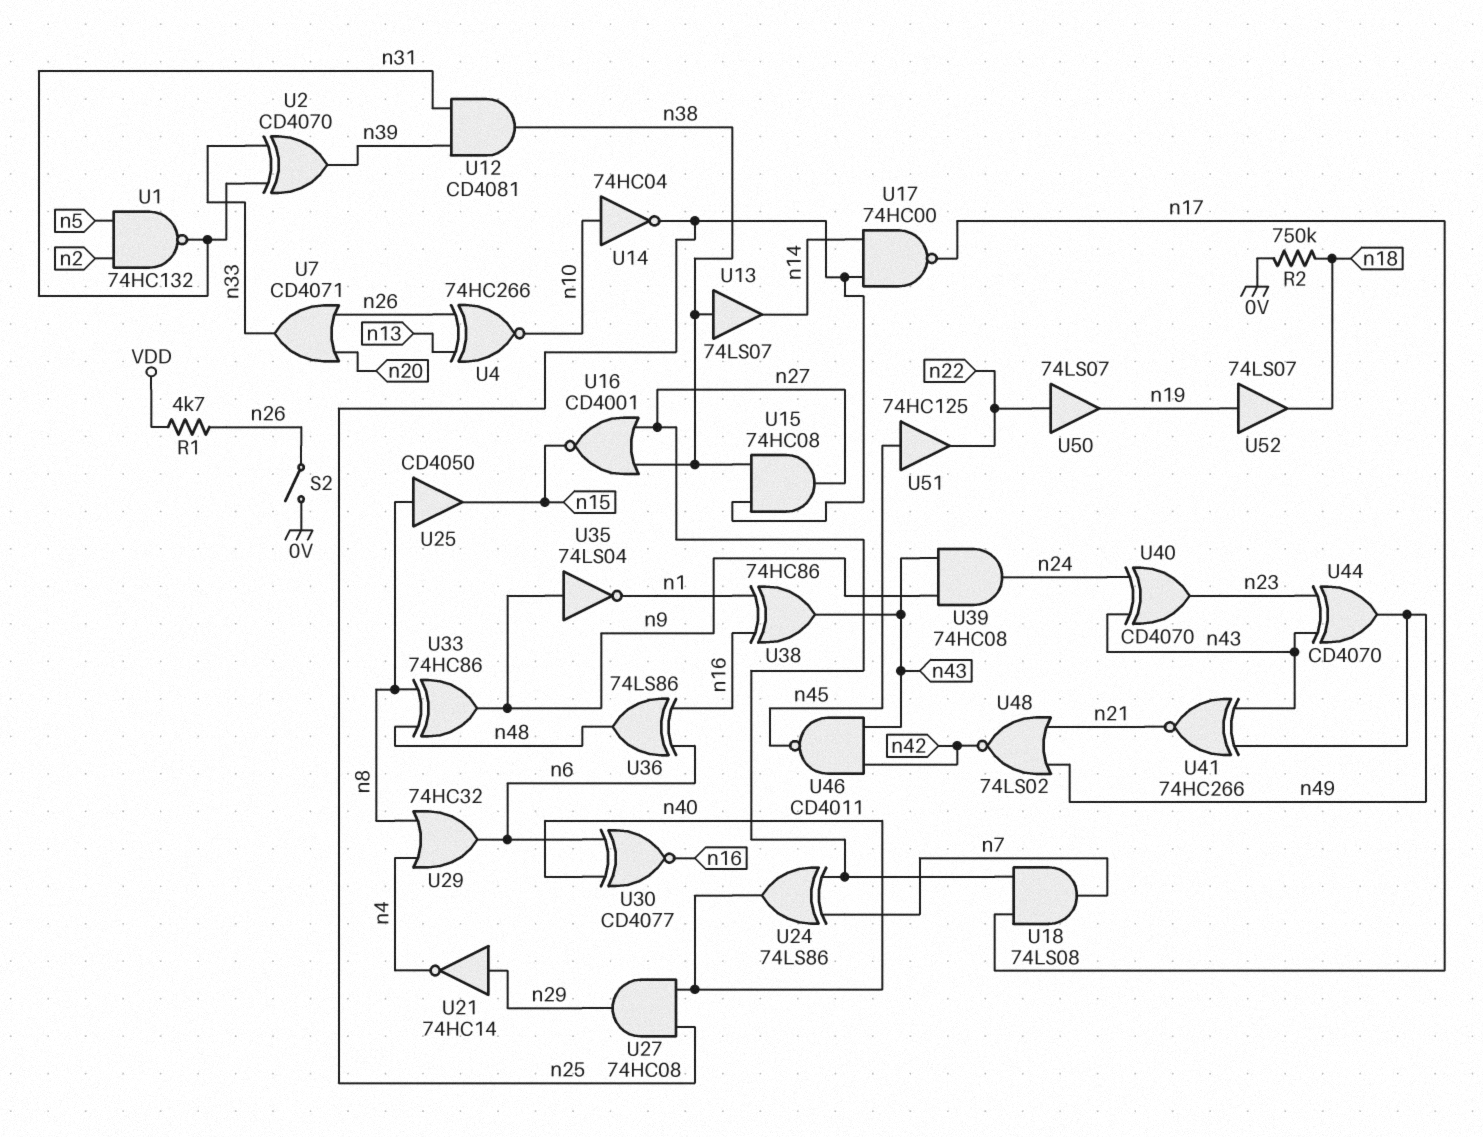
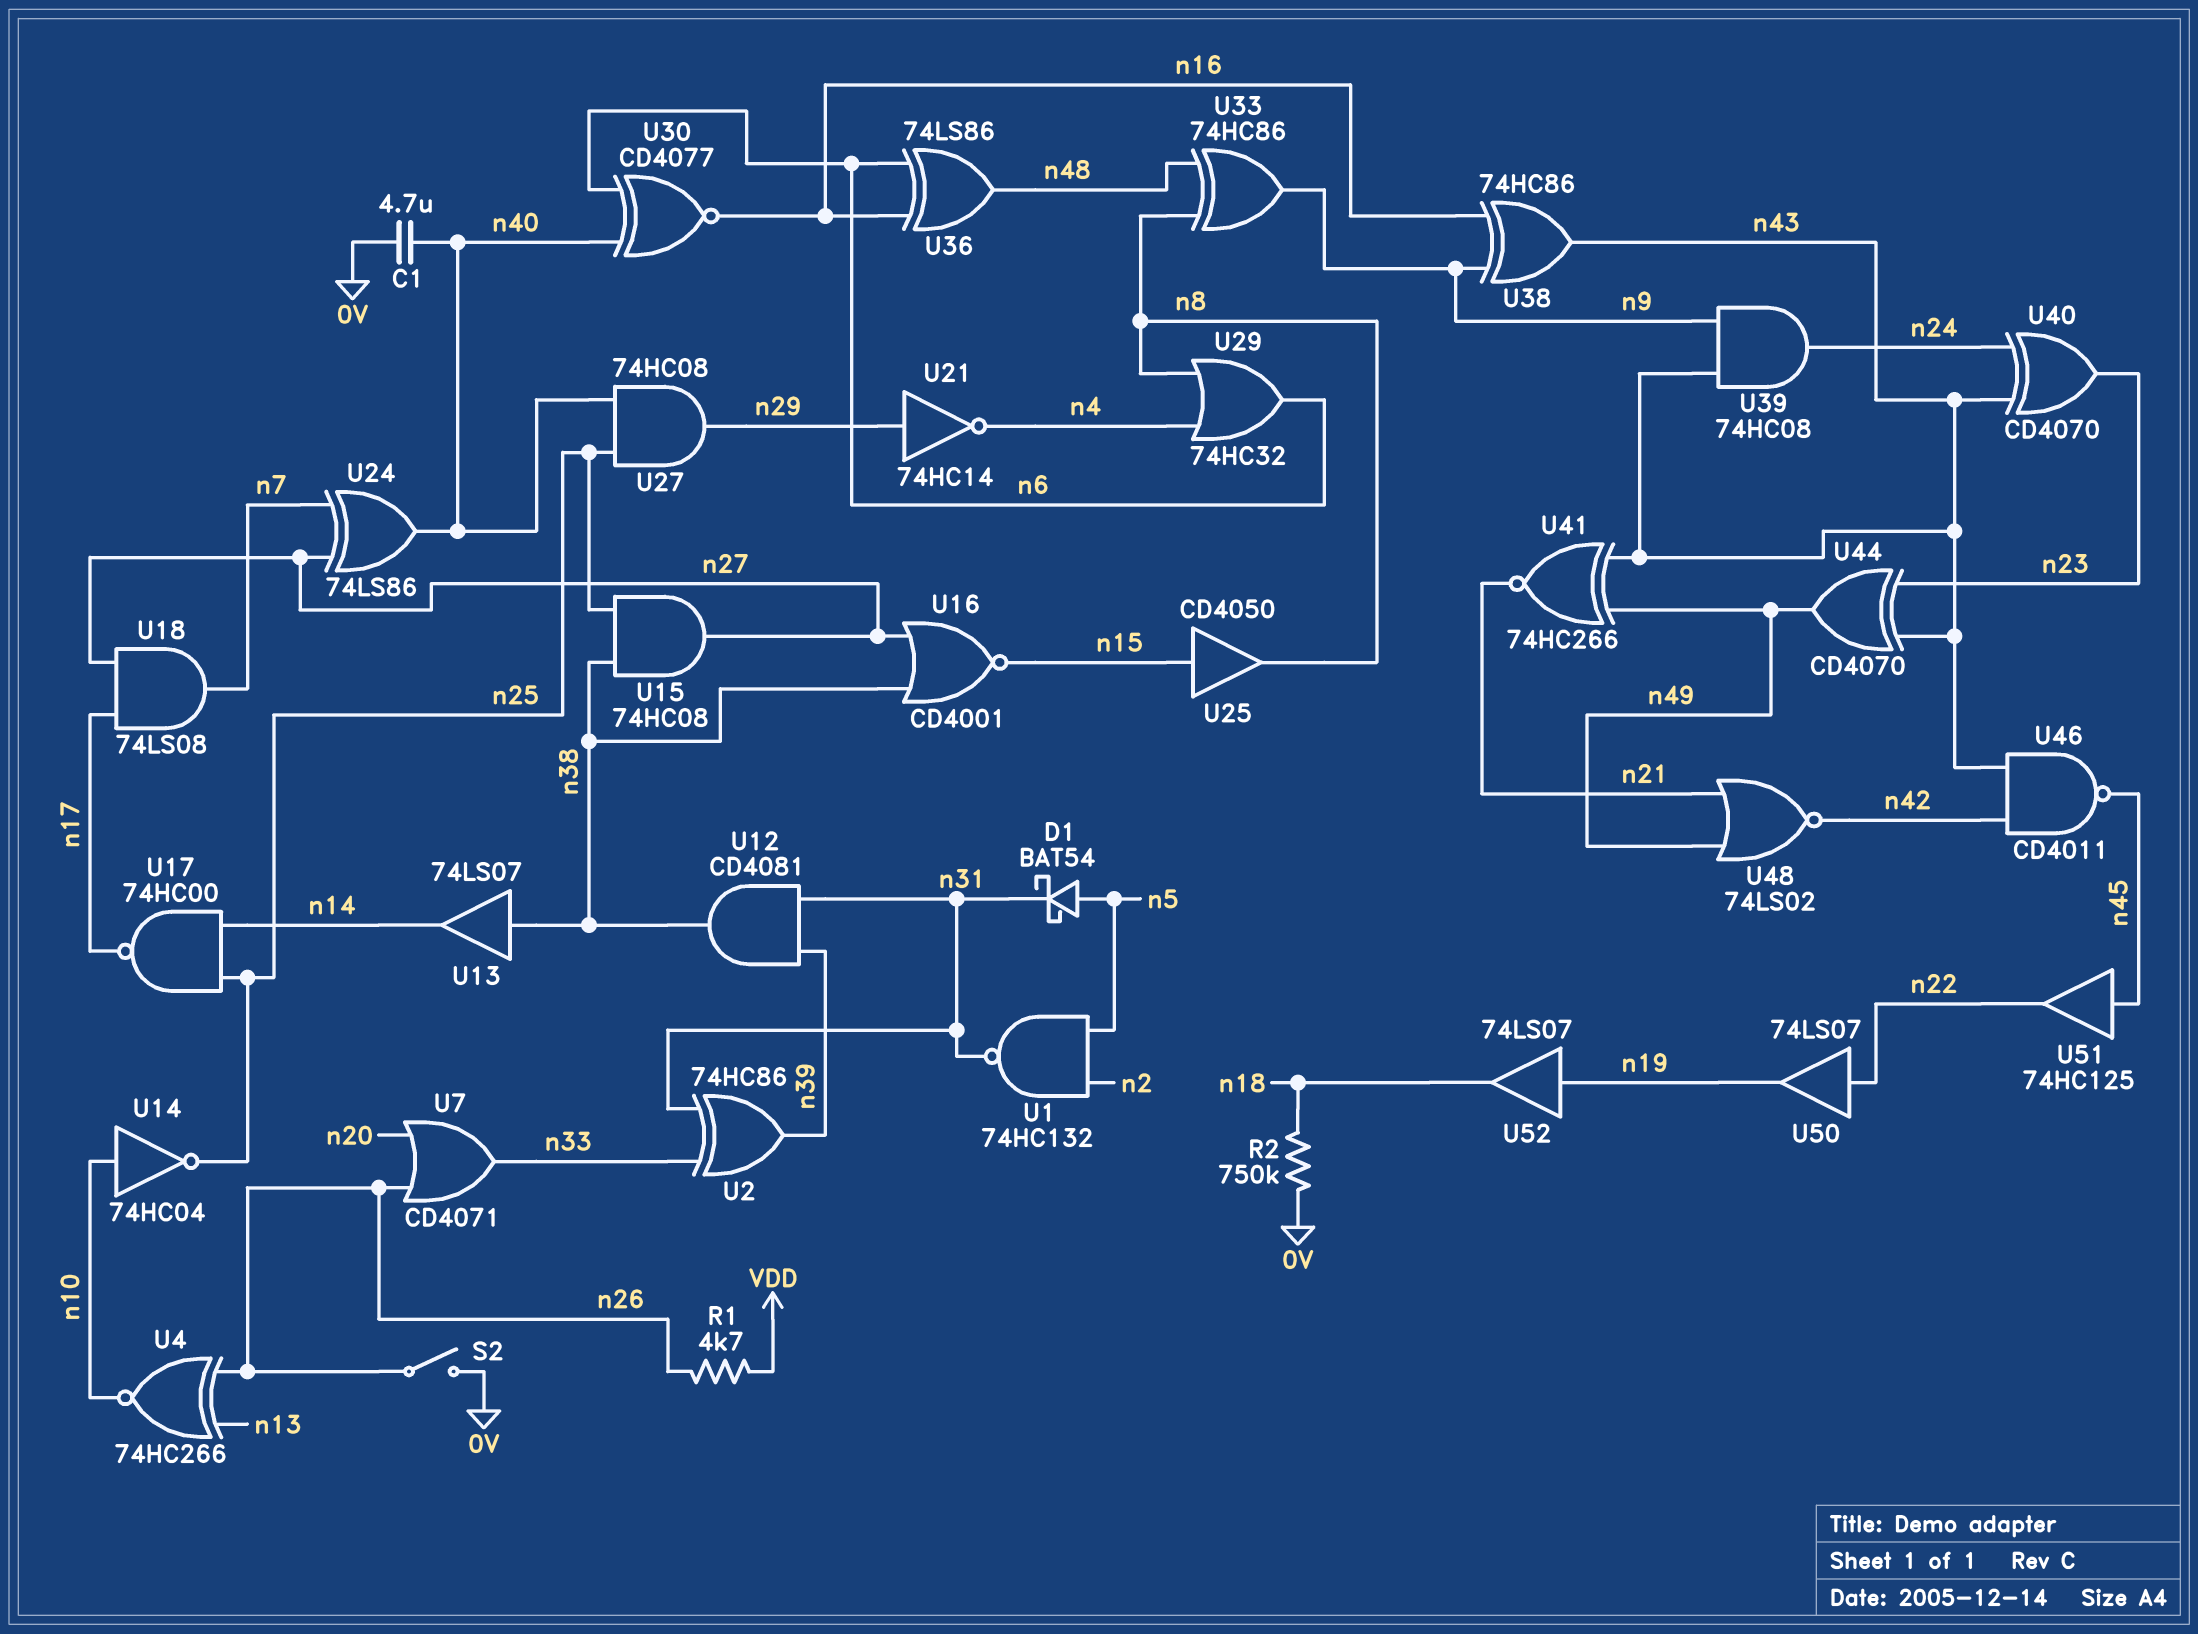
C1: none -> 4.7uF (0V, n40)
D1: none -> schottky BAT54 (A n5, K n31)
U2: XOR CD4070 (in n31, in n33, out n39) -> XOR 74HC86 (in n31, in n33, out n39)
U25: buffer CD4050 (in n8, out n15) -> buffer CD4050 (in n15, out n8)
U35: NOT 74LS04 (in n9, out n1) -> none
U38: XOR 74HC86 (in n1, in n16, out n43) -> XOR 74HC86 (in n9, in n16, out n43)

